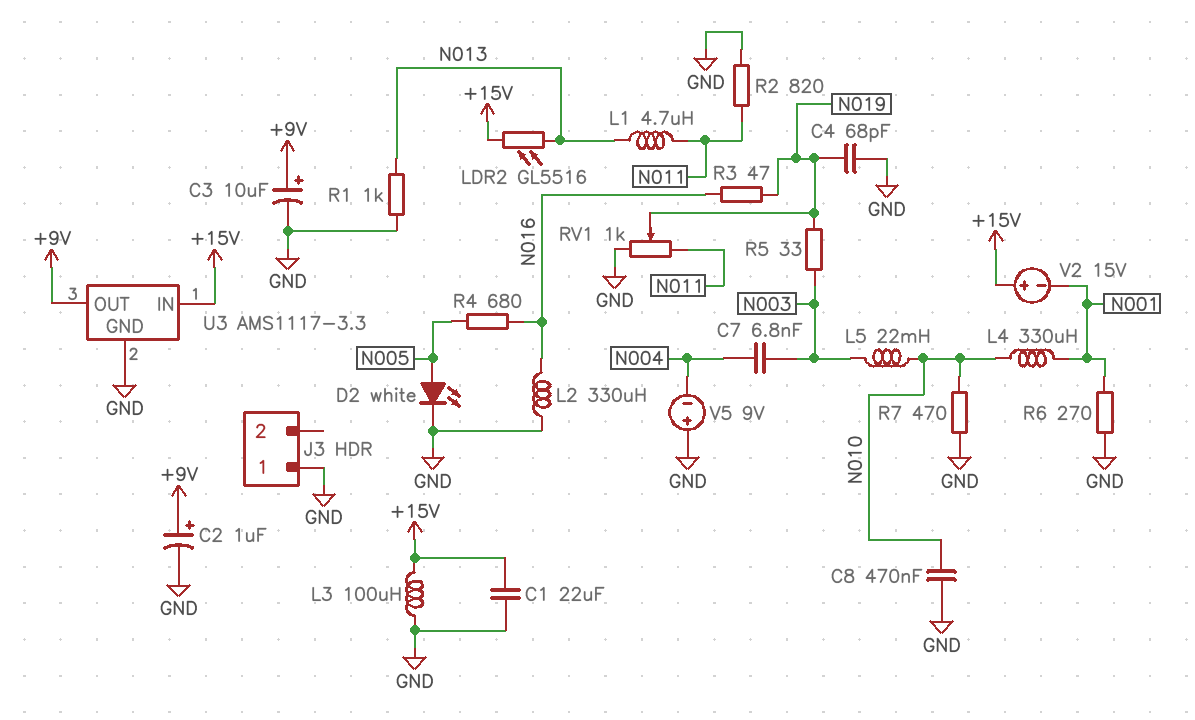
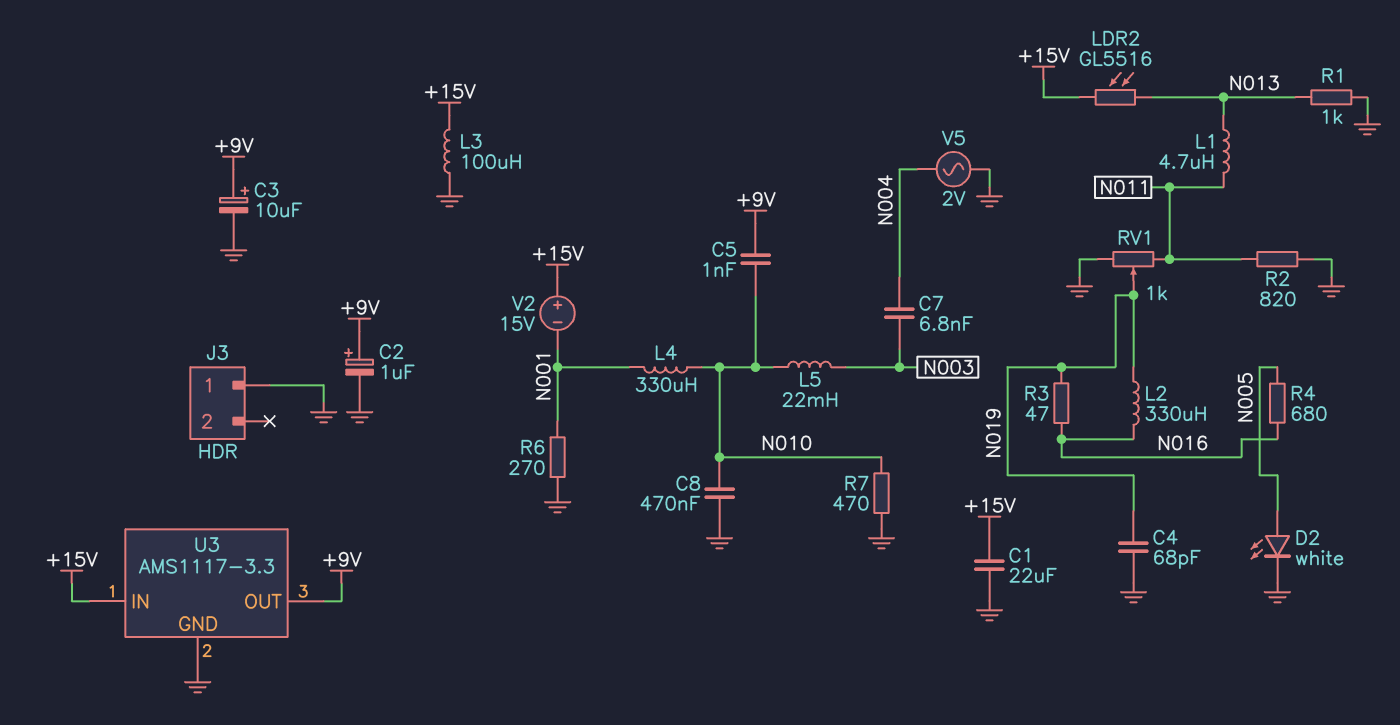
C5: none -> 1nF (+9V, N010)
L2: 330uH (GND, N016) -> 330uH (N016, N019)
R5: 33 (N003, N019) -> none
V5: 9V (plus GND, minus N004) -> AC 2V (GND, N004)

